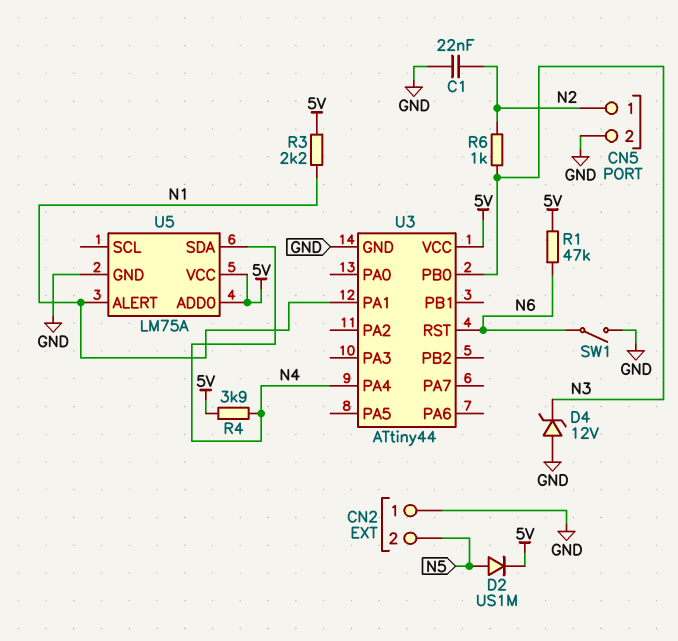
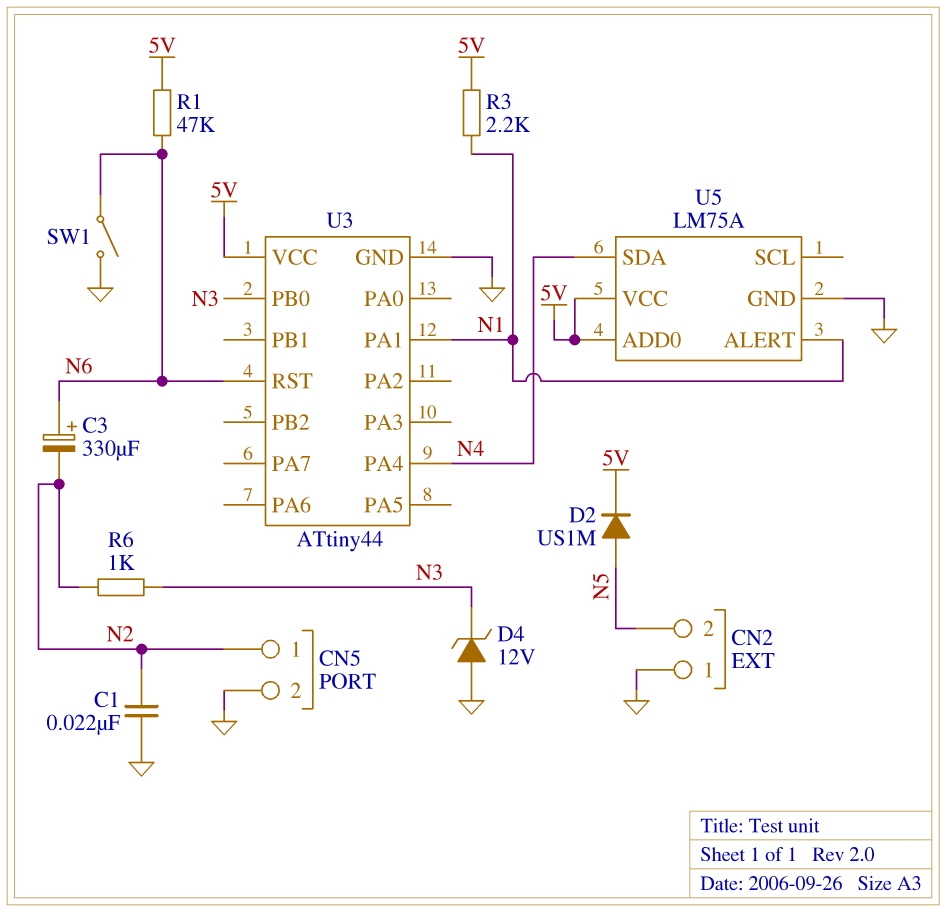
C3: none -> 330uF (plus N6, minus N2)
R4: 3.9k (5V, N4) -> none

